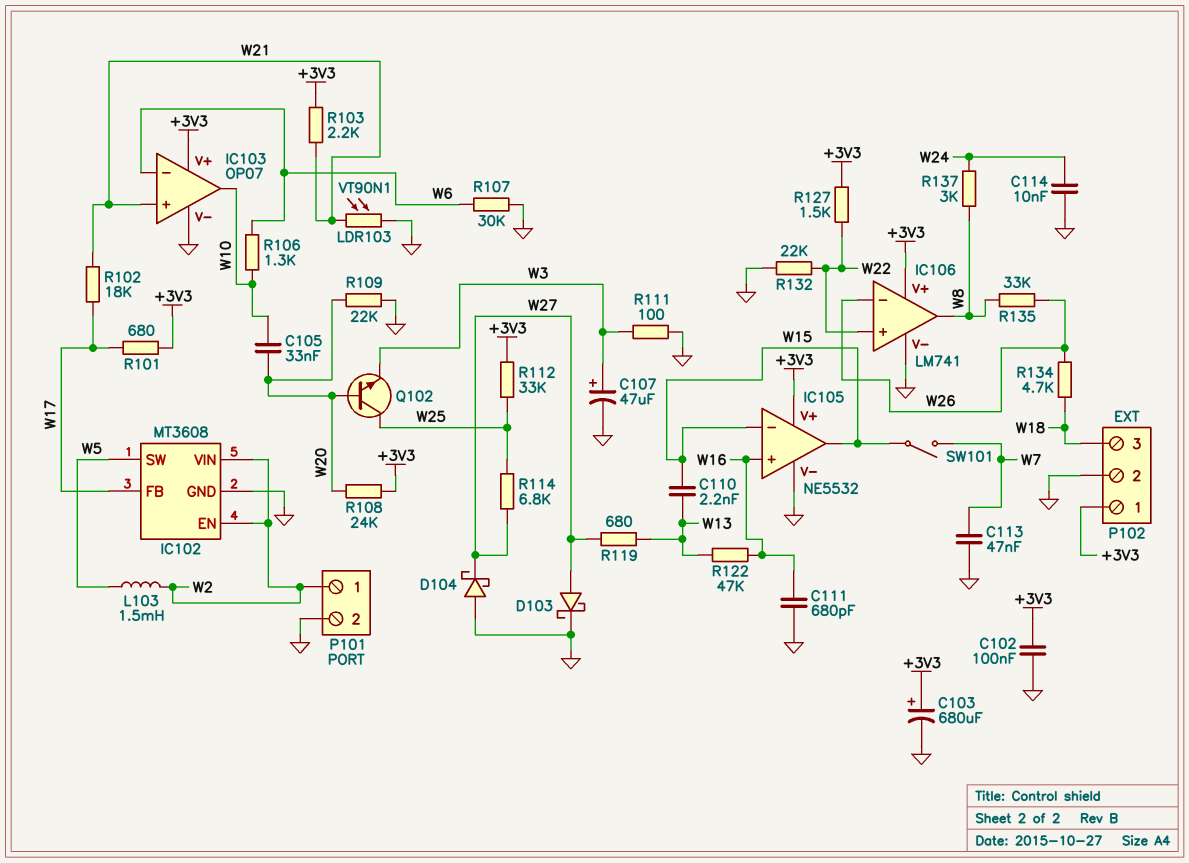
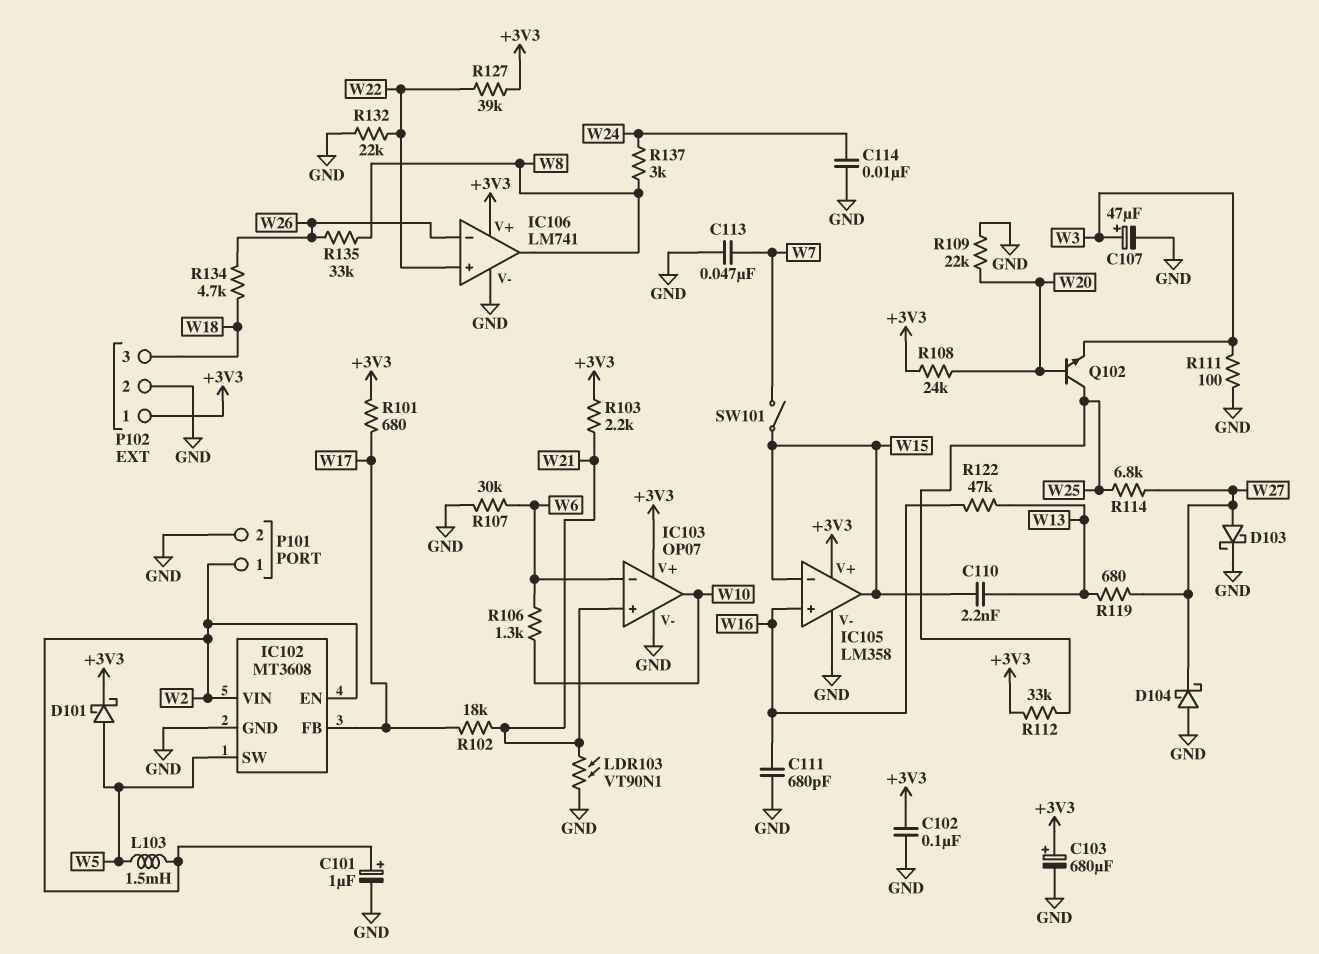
C101: none -> 1uF (plus W2, minus GND)
C105: 33nF (W10, W20) -> none
D101: none -> schottky (A W5, K +3V3)
IC105: NE5532 -> LM358
R127: 1.5k (+3V3, W22) -> 39k (+3V3, W22)

